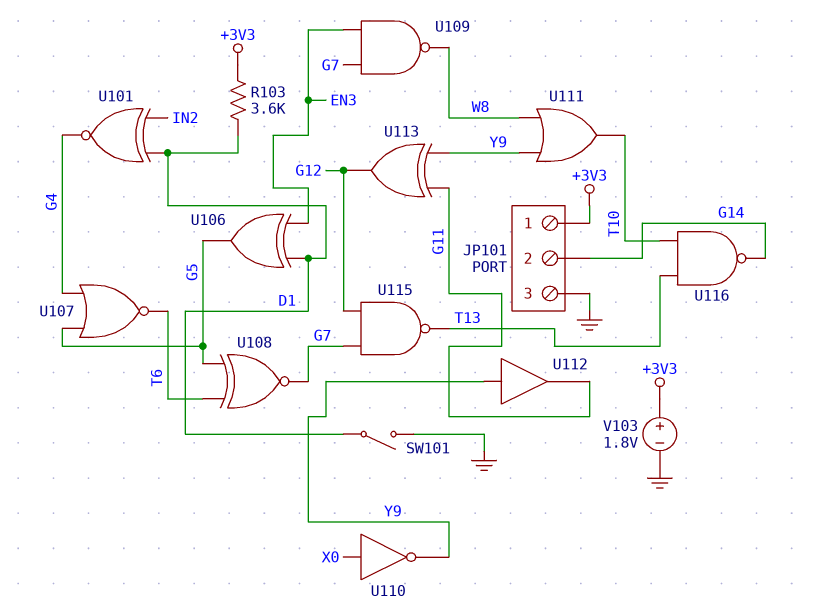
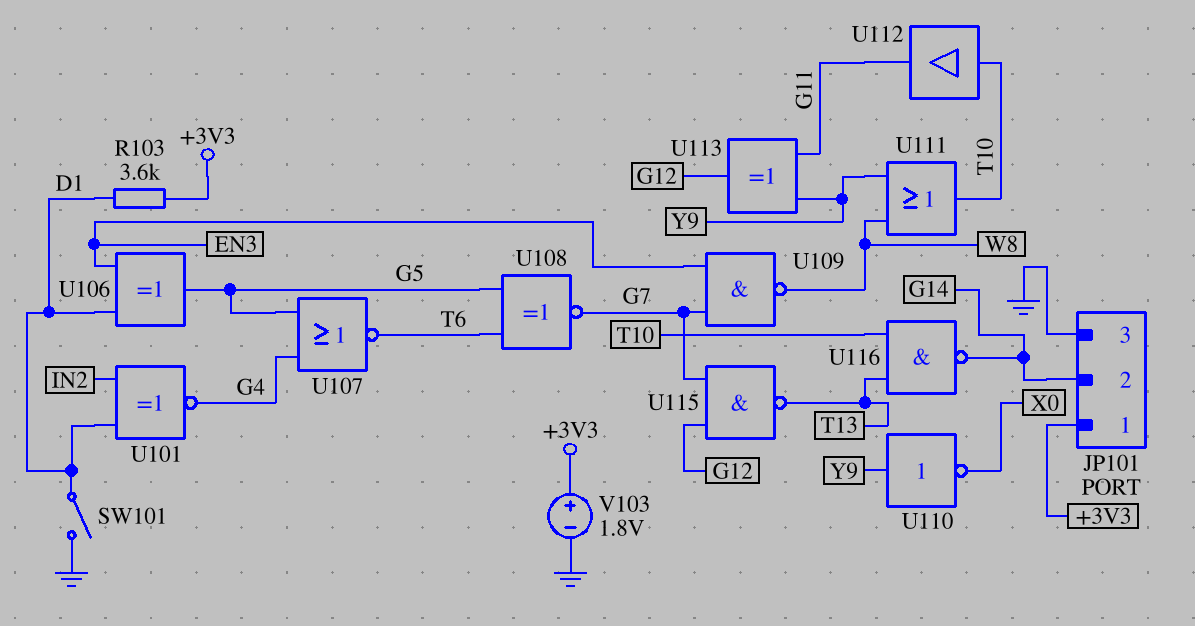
U110: NOT (in X0, out Y9) -> NOT (in Y9, out X0)
U112: buffer (in Y9, out G11) -> buffer (in T10, out G11)

